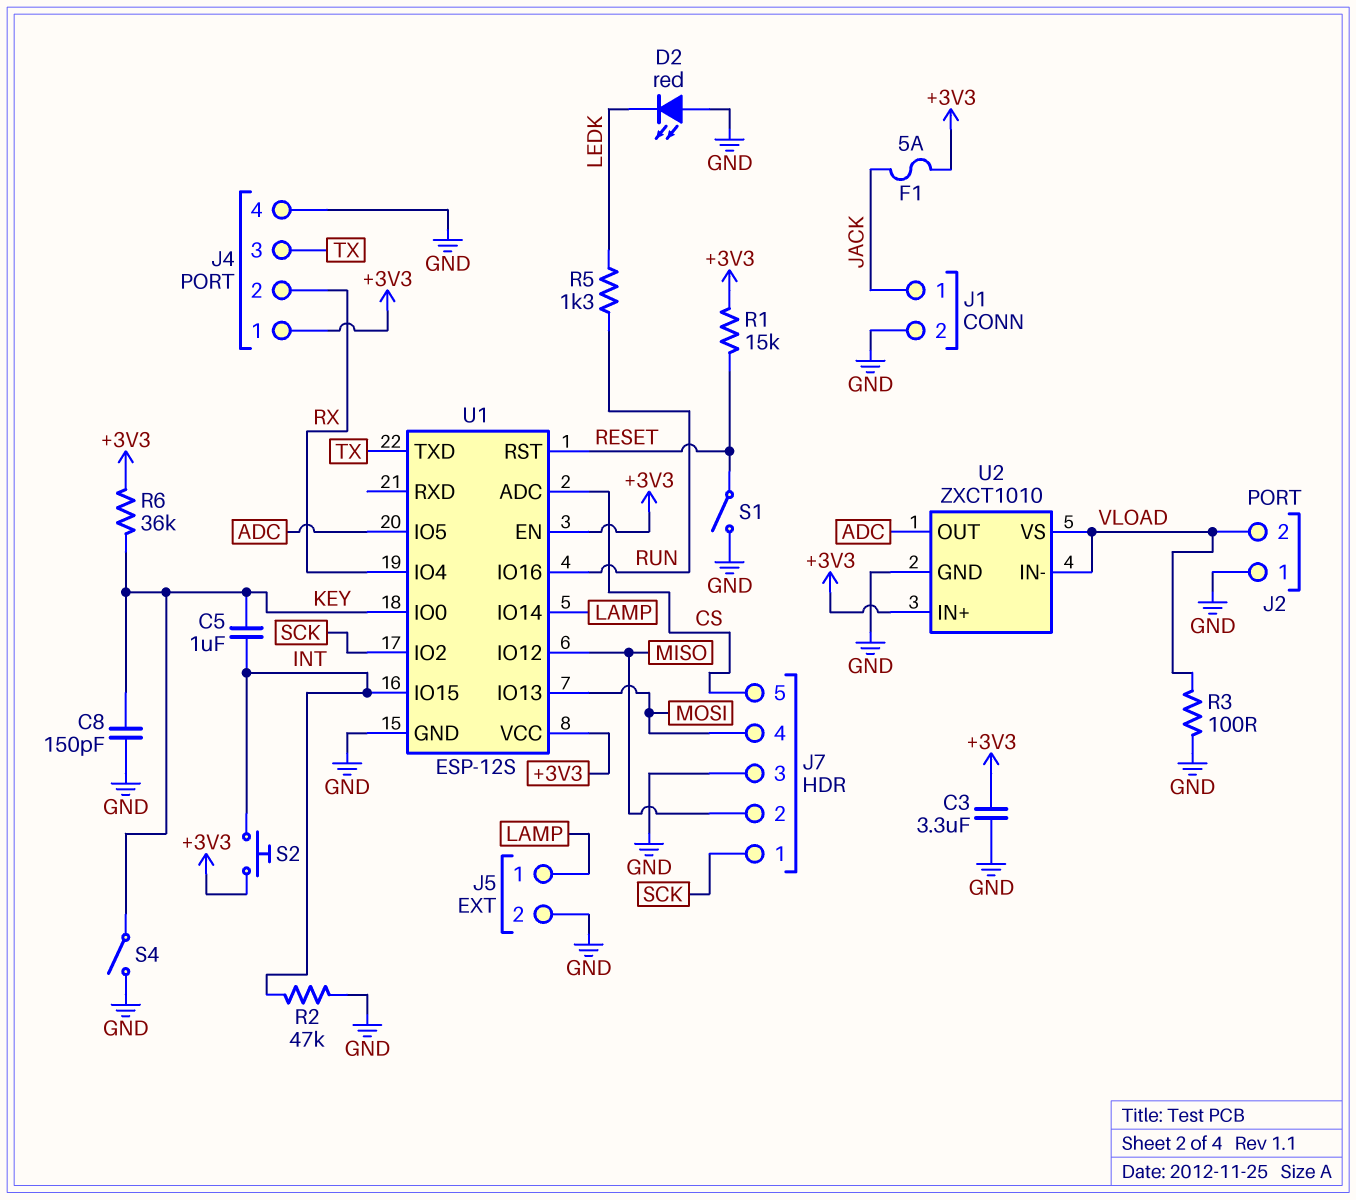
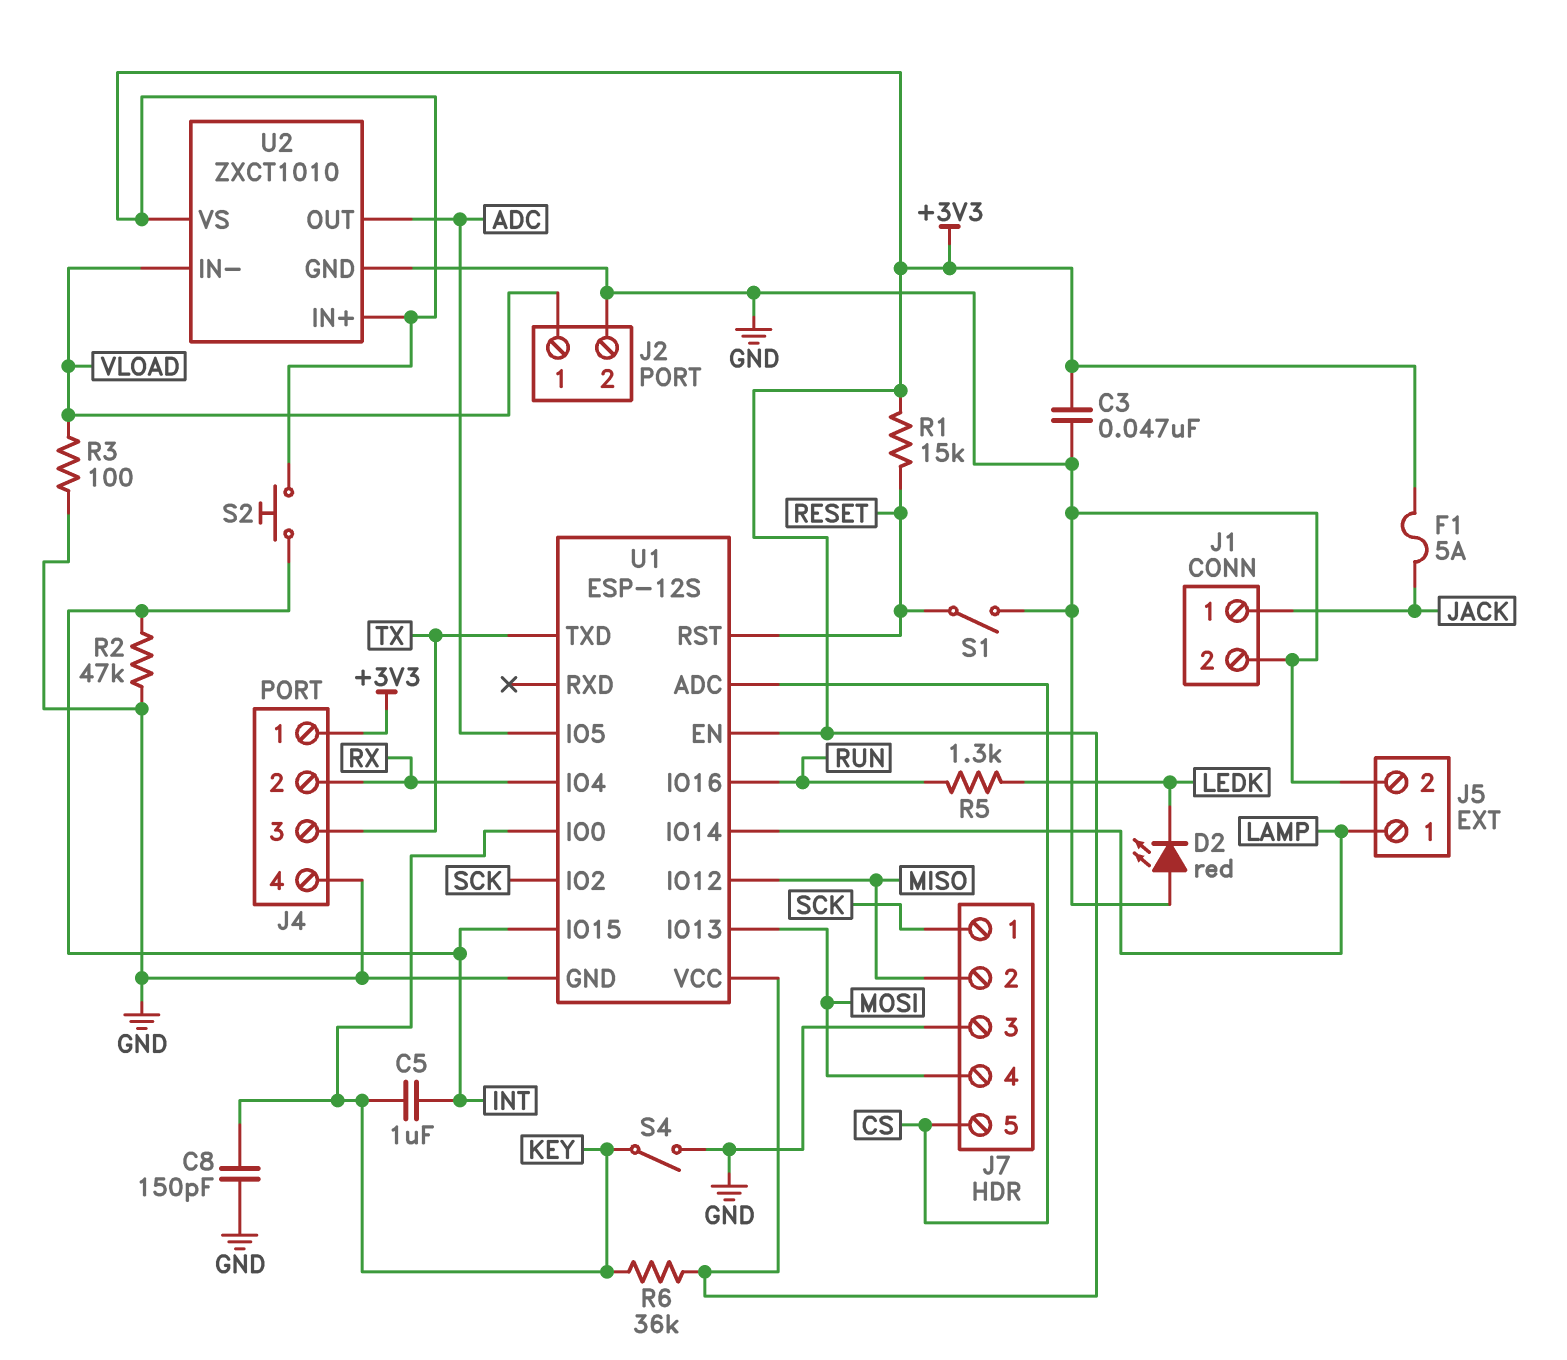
C3: 3.3uF (+3V3, GND) -> 47nF (+3V3, GND)
J2 pin 1: GND -> VLOAD
J2 pin 2: VLOAD -> GND
U2 pin VS: VLOAD -> +3V3

